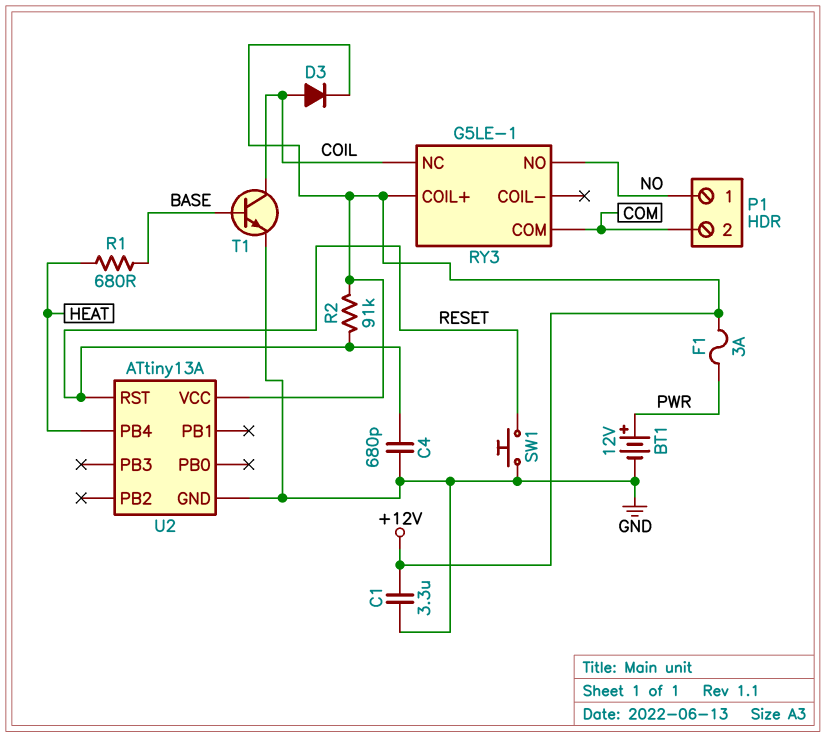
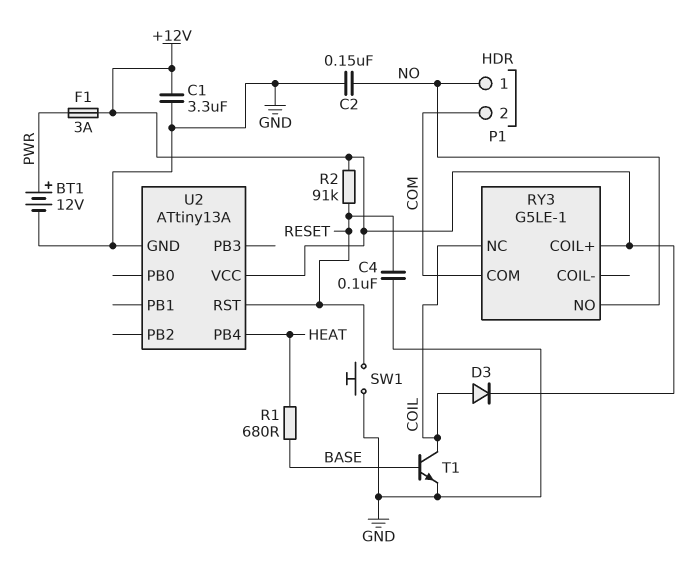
C2: none -> 150nF (GND, NO)
C4: 680pF (GND, RESET) -> 100nF (GND, RESET)

